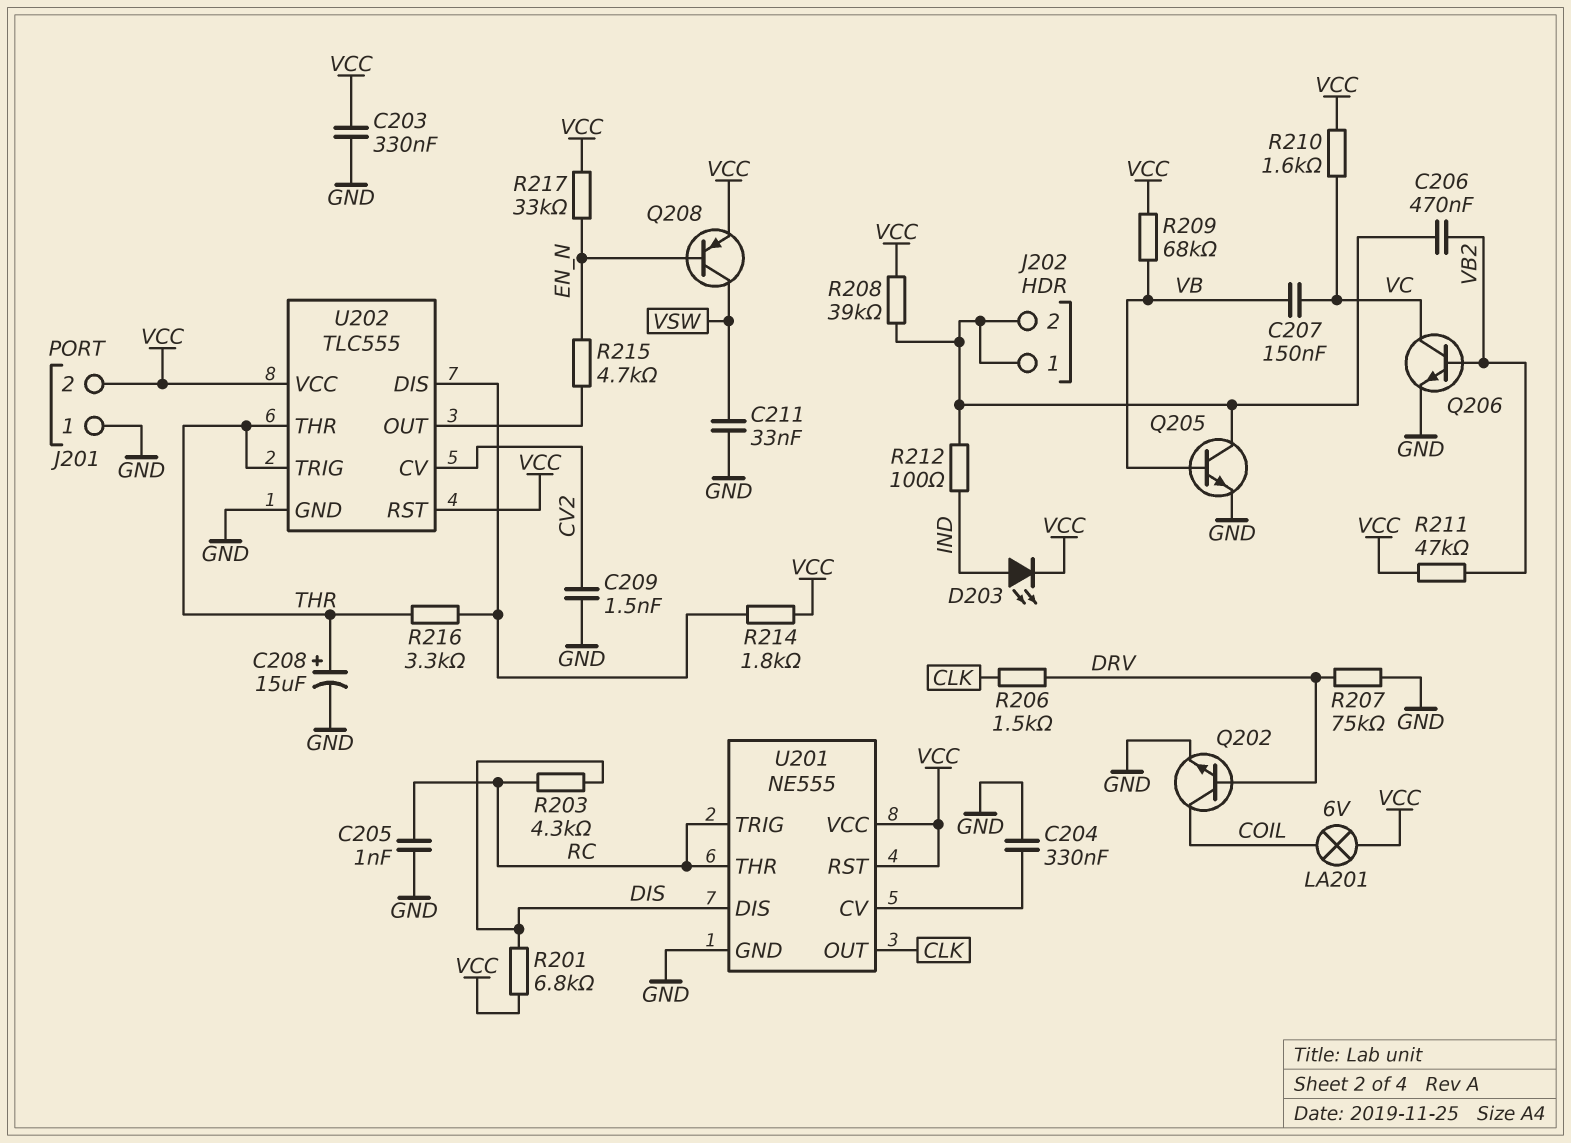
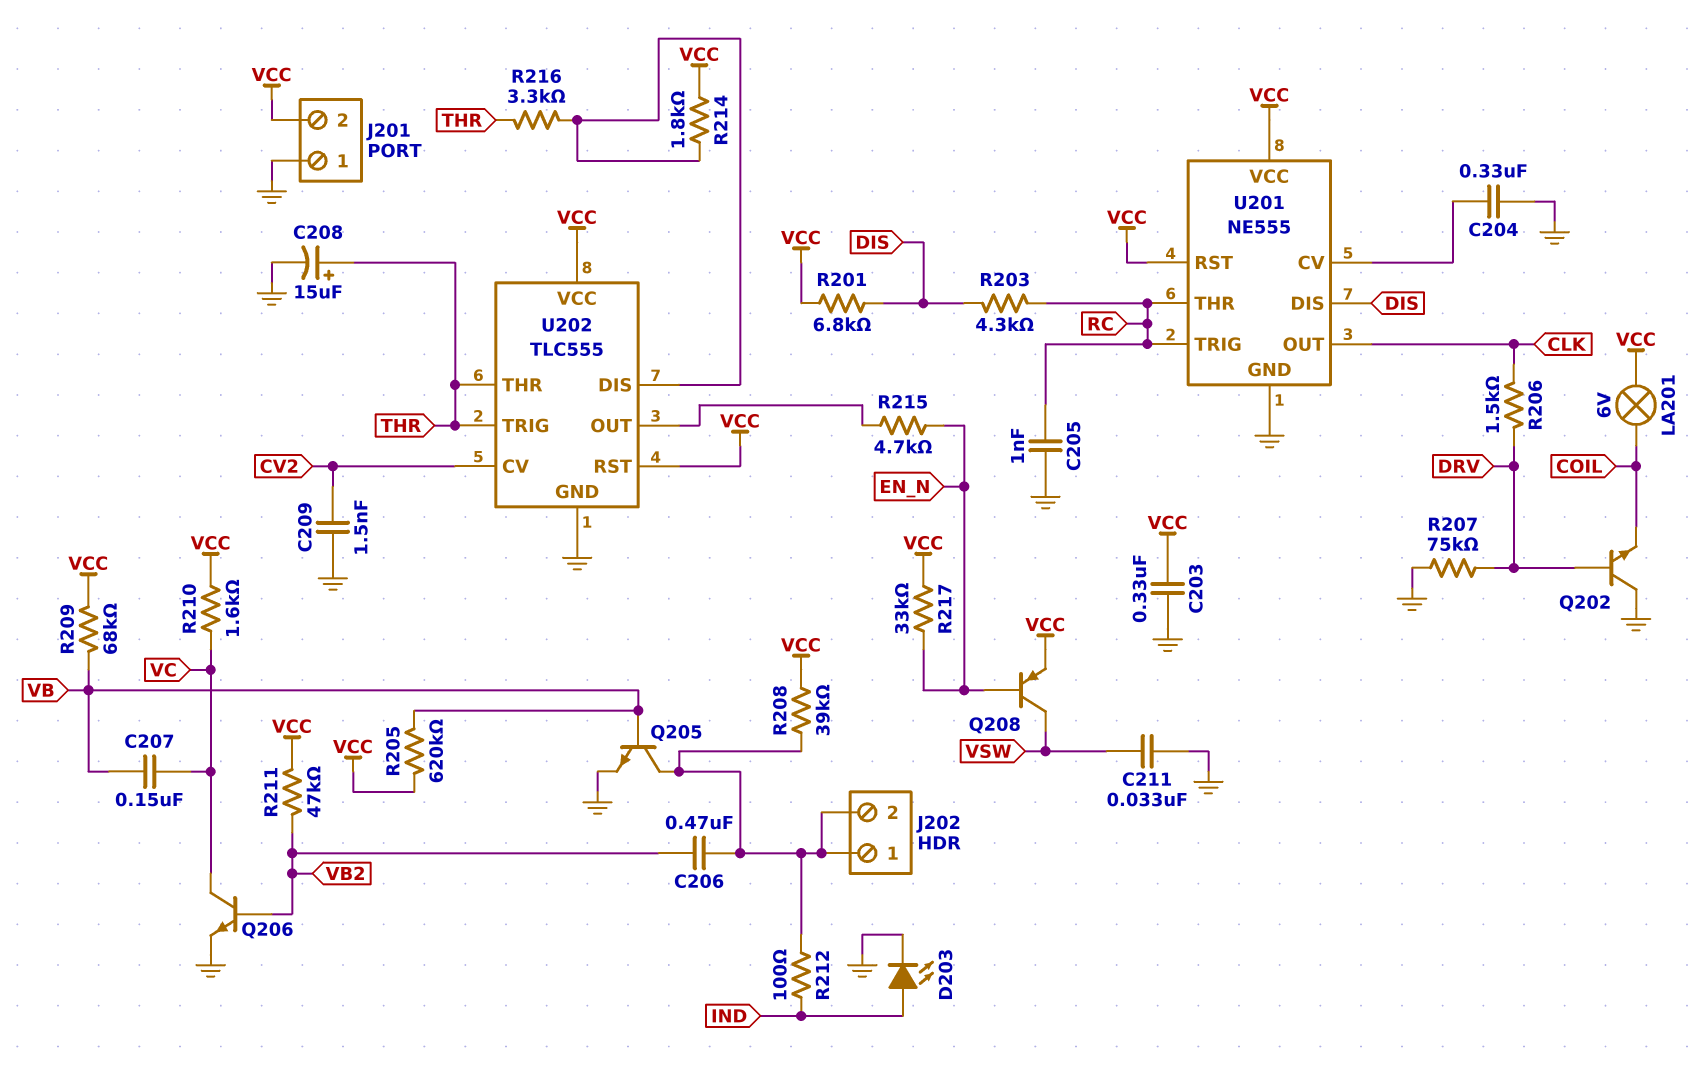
D203: LED (A IND, K VCC) -> LED (A IND, K GND)
Q202: NPN (B DRV, C COIL, E GND) -> NPN (B DRV, C GND, E COIL)
R205: none -> 620k (VB, VCC)

